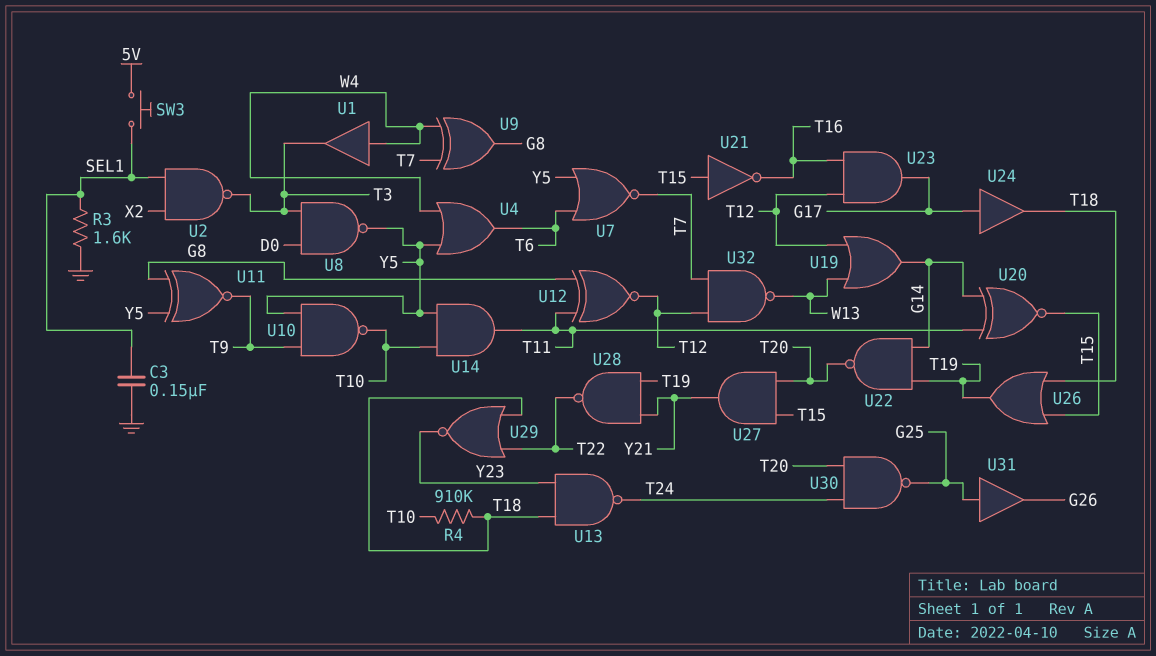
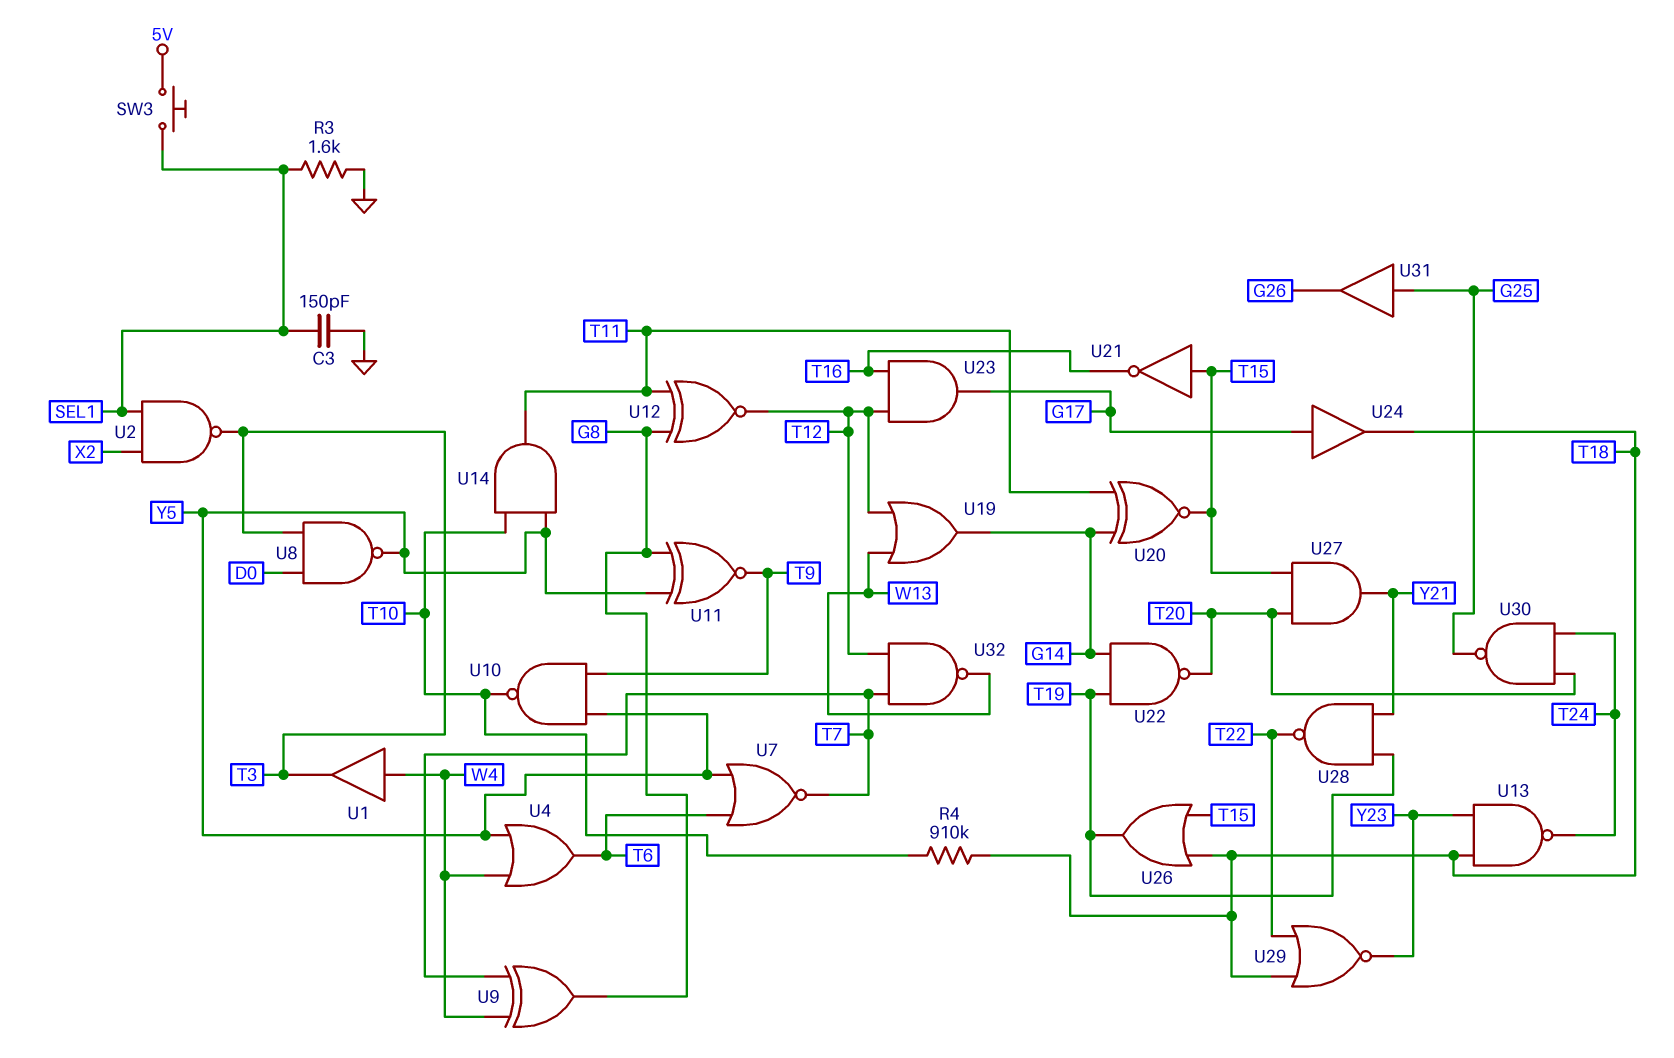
C3: 150nF (GND, SEL1) -> 150pF (GND, SEL1)

